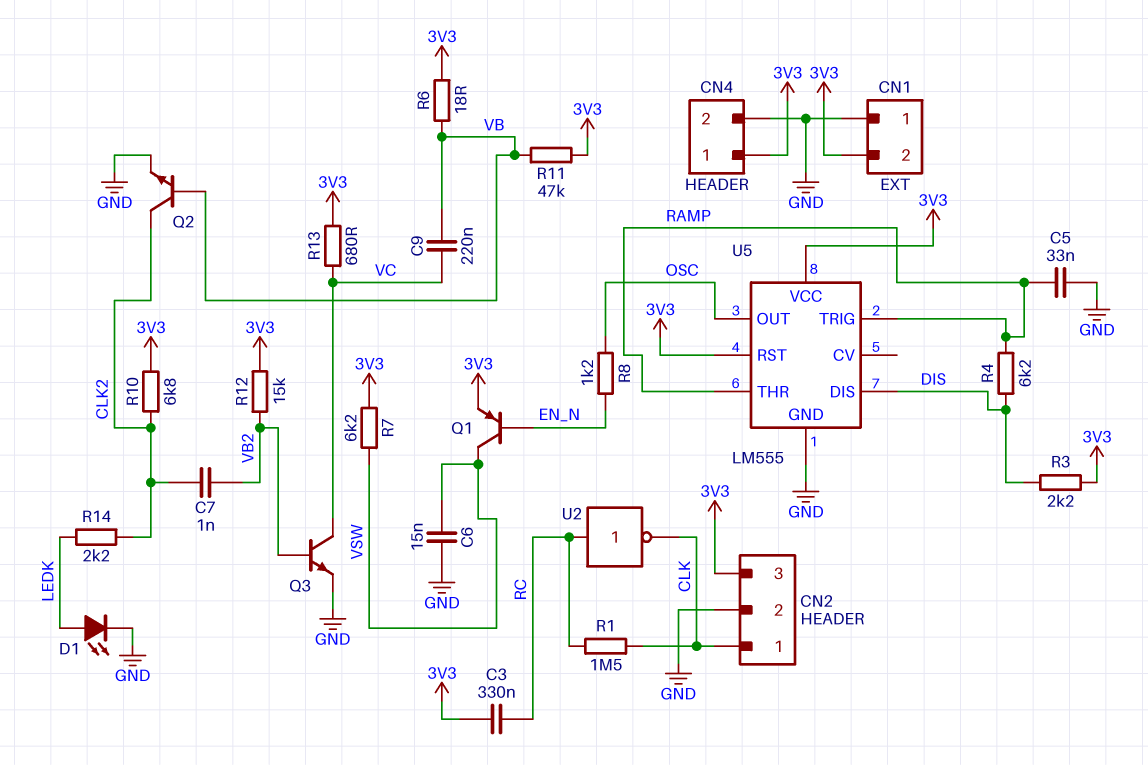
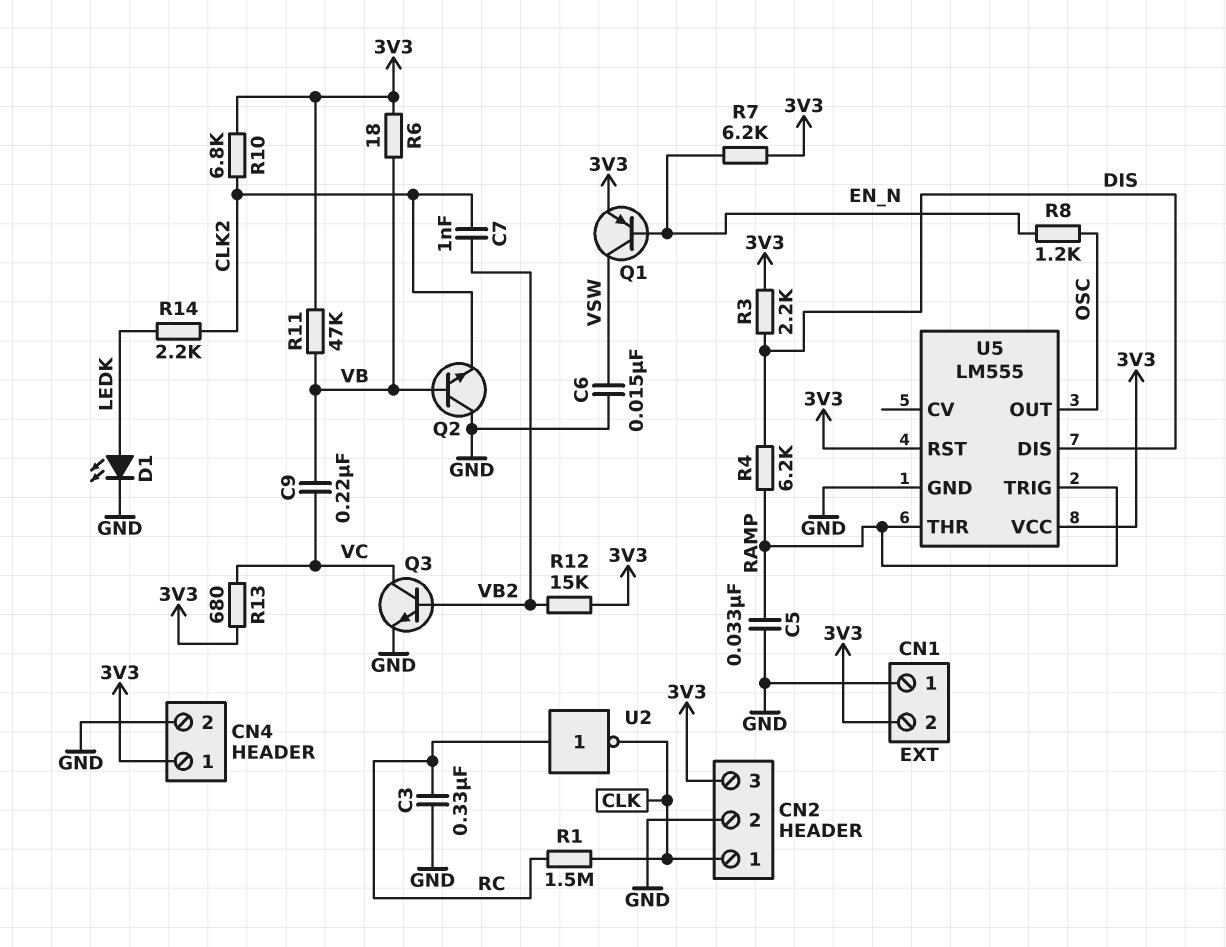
C3: 330nF (3V3, RC) -> 330nF (GND, RC)
Q2: NPN (B VB, C CLK2, E GND) -> NPN (B VB, C GND, E CLK2)
R7: 6.2k (3V3, VSW) -> 6.2k (3V3, EN_N)

